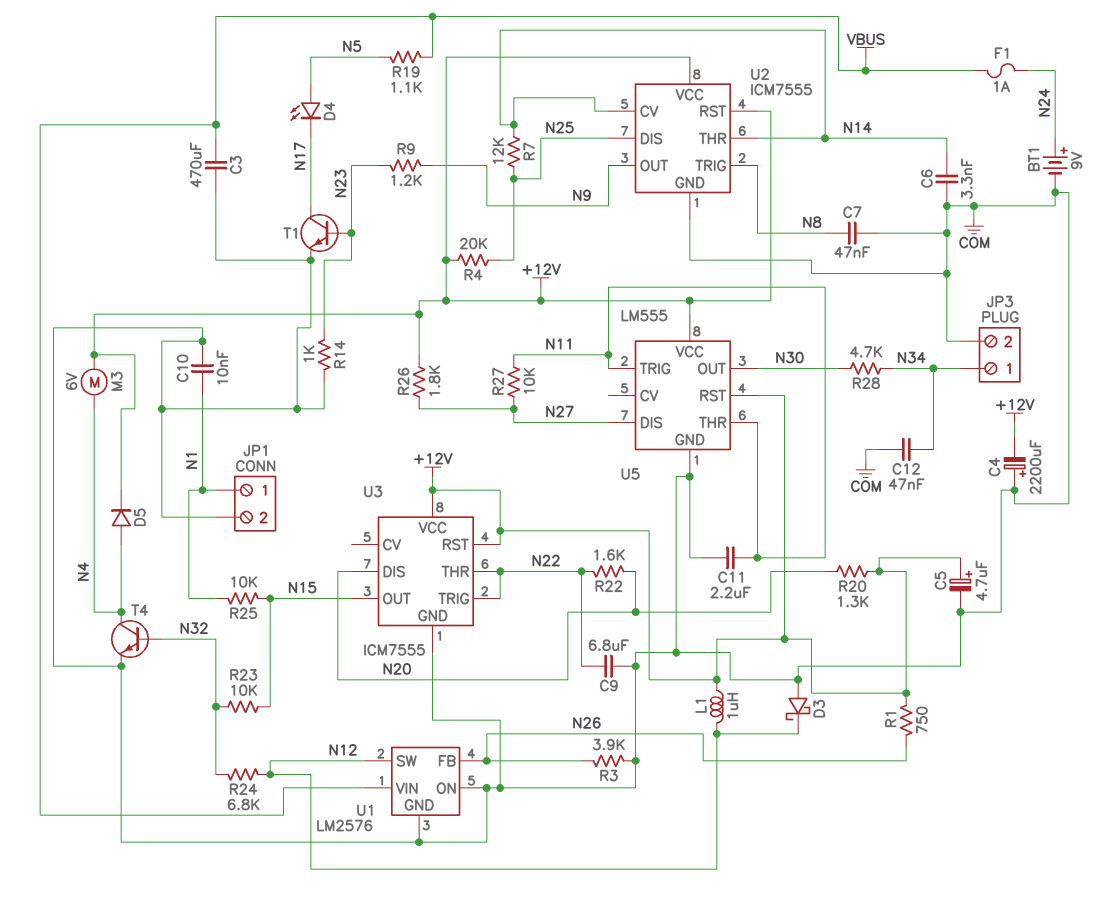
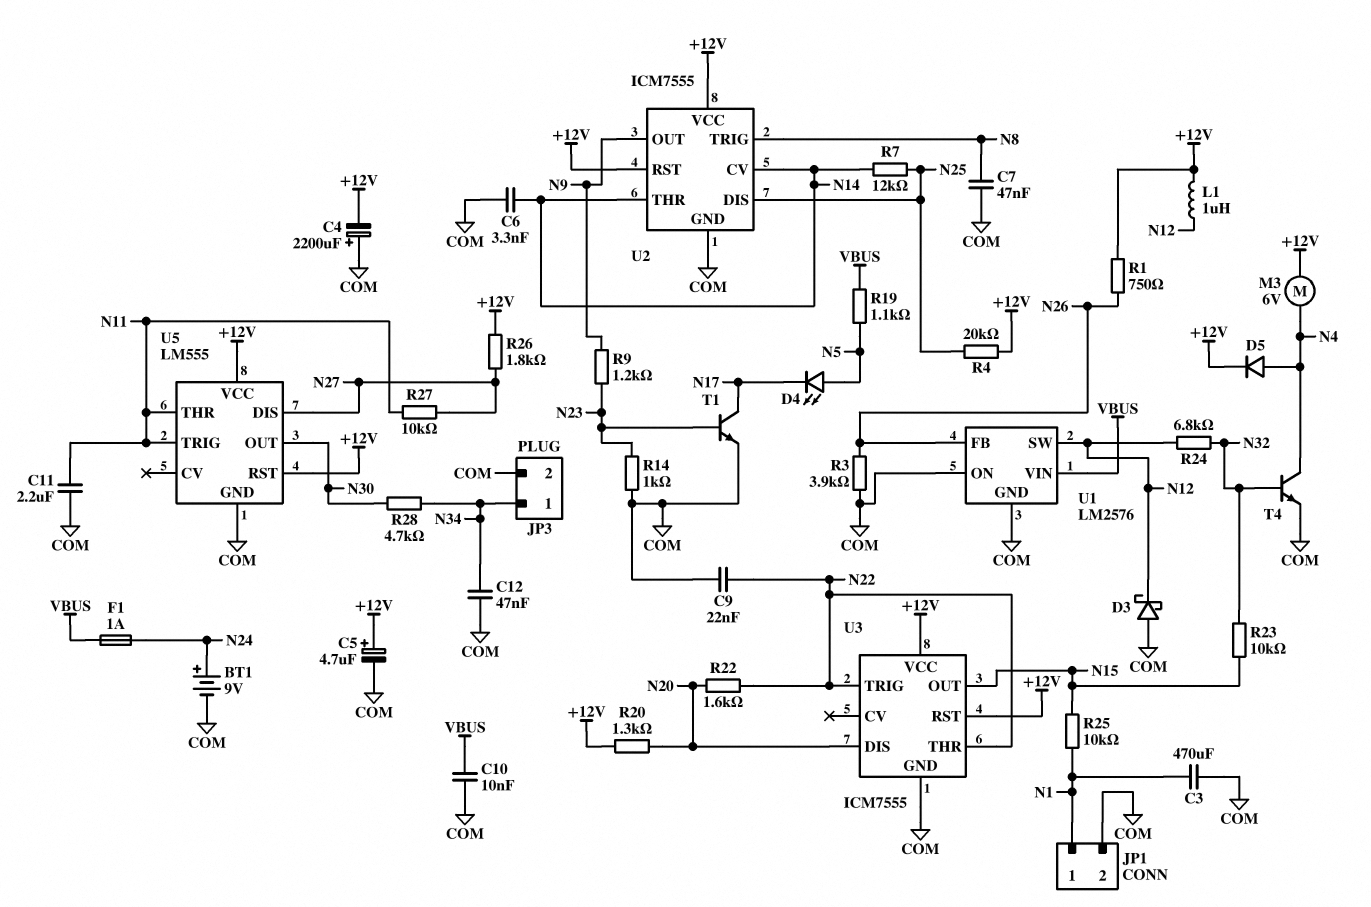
C3: 470uF (COM, VBUS) -> 470uF (COM, N1)
C9: 6.8uF (COM, N22) -> 22nF (COM, N22)
C10: 10nF (COM, N1) -> 10nF (COM, VBUS)

